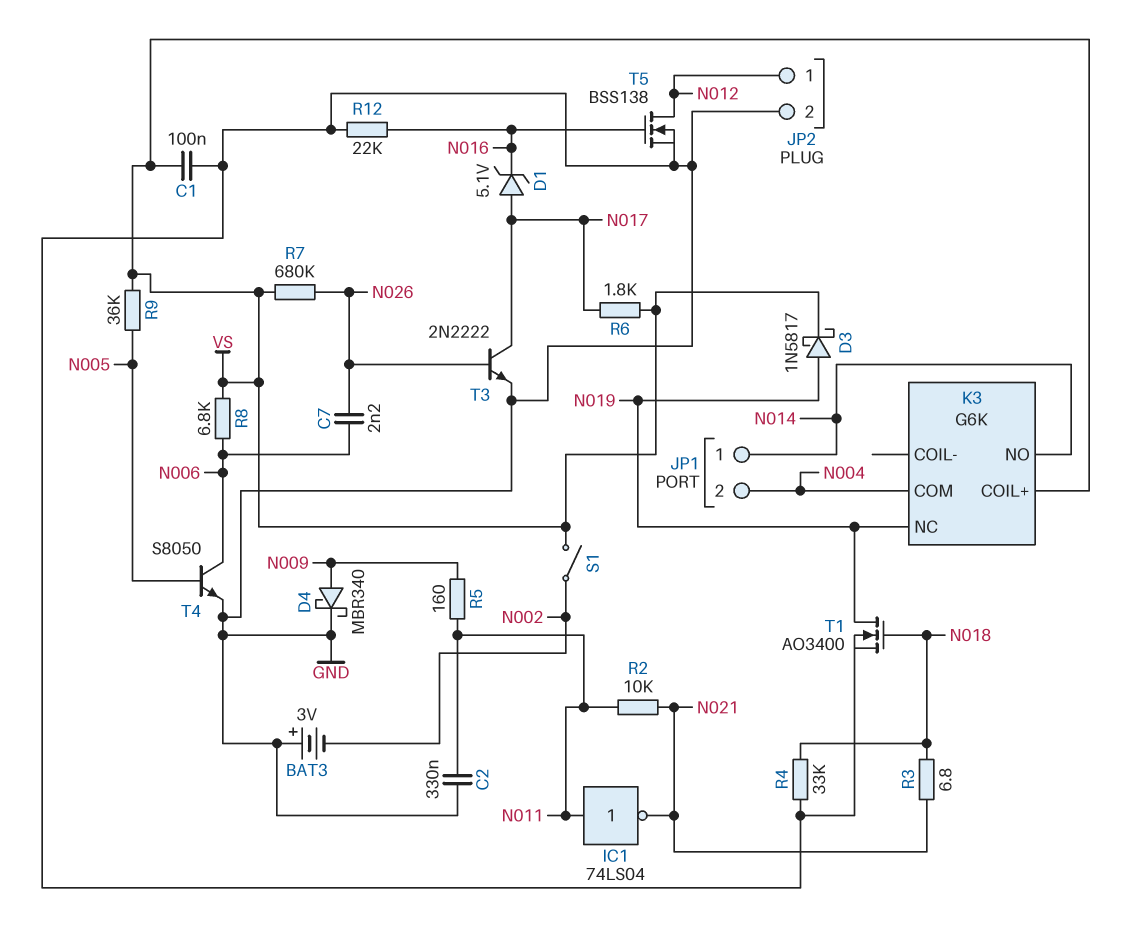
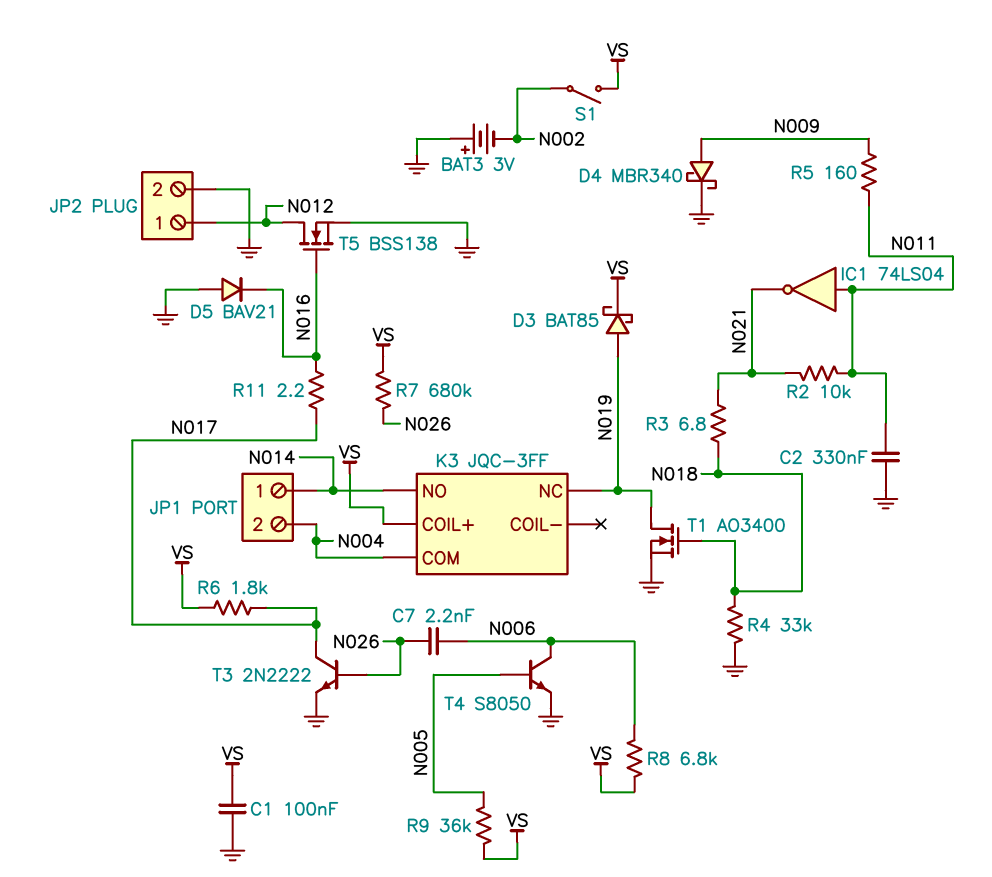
D1: zener 5.1V (A N017, K N016) -> none
D3: schottky 1N5817 (A N019, K VS) -> schottky BAT85 (A N019, K VS)
D5: none -> diode BAV21 (A GND, K N016)
K3: G6K -> JQC-3FF
R11: none -> 2.2 (N016, N017)
R12: 22k (GND, N016) -> none

